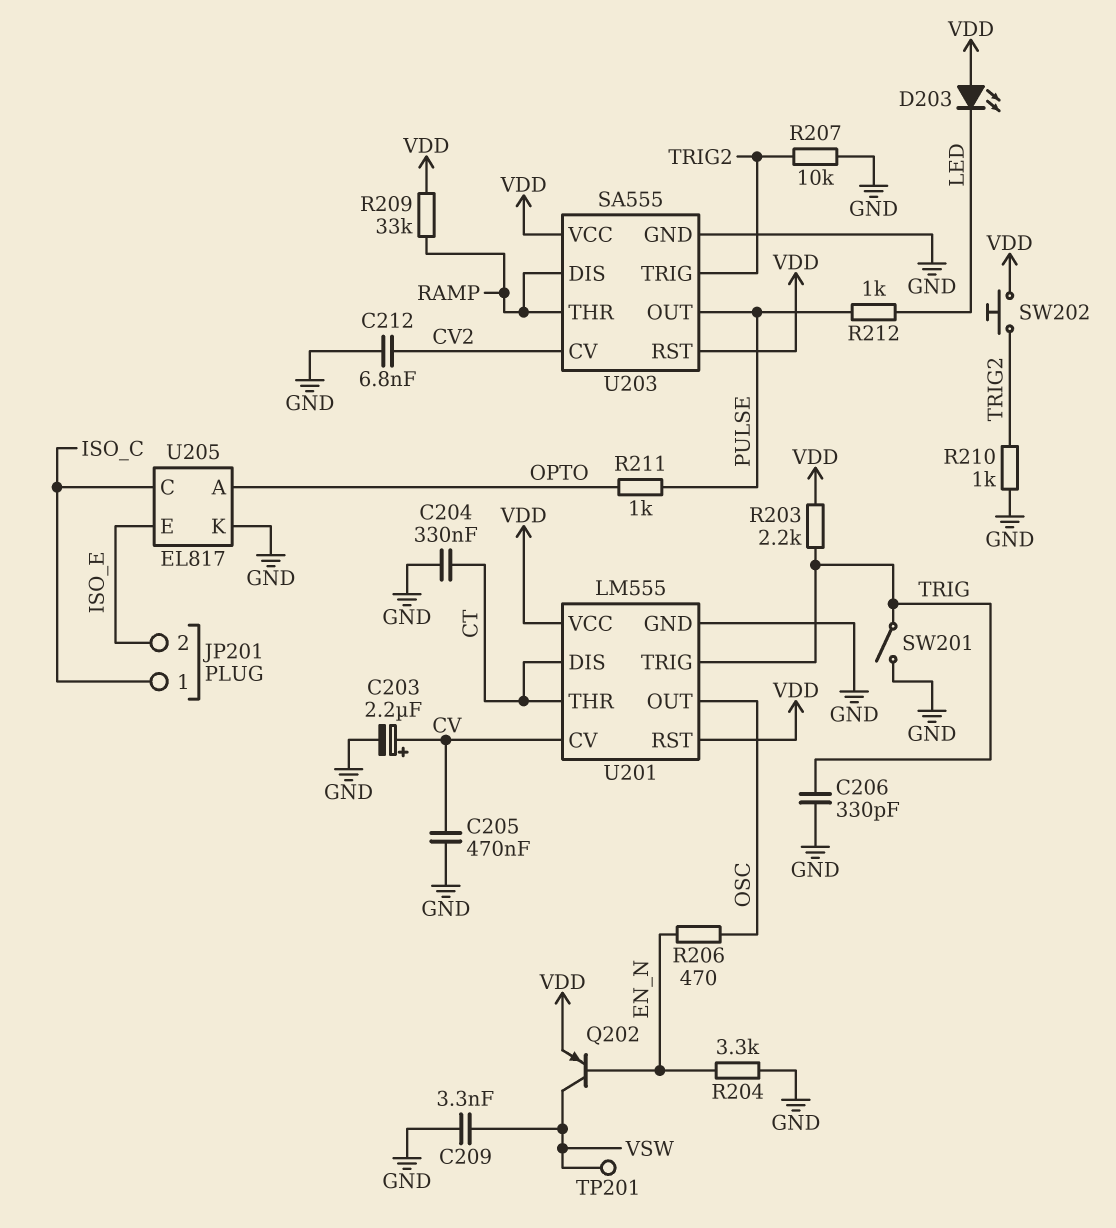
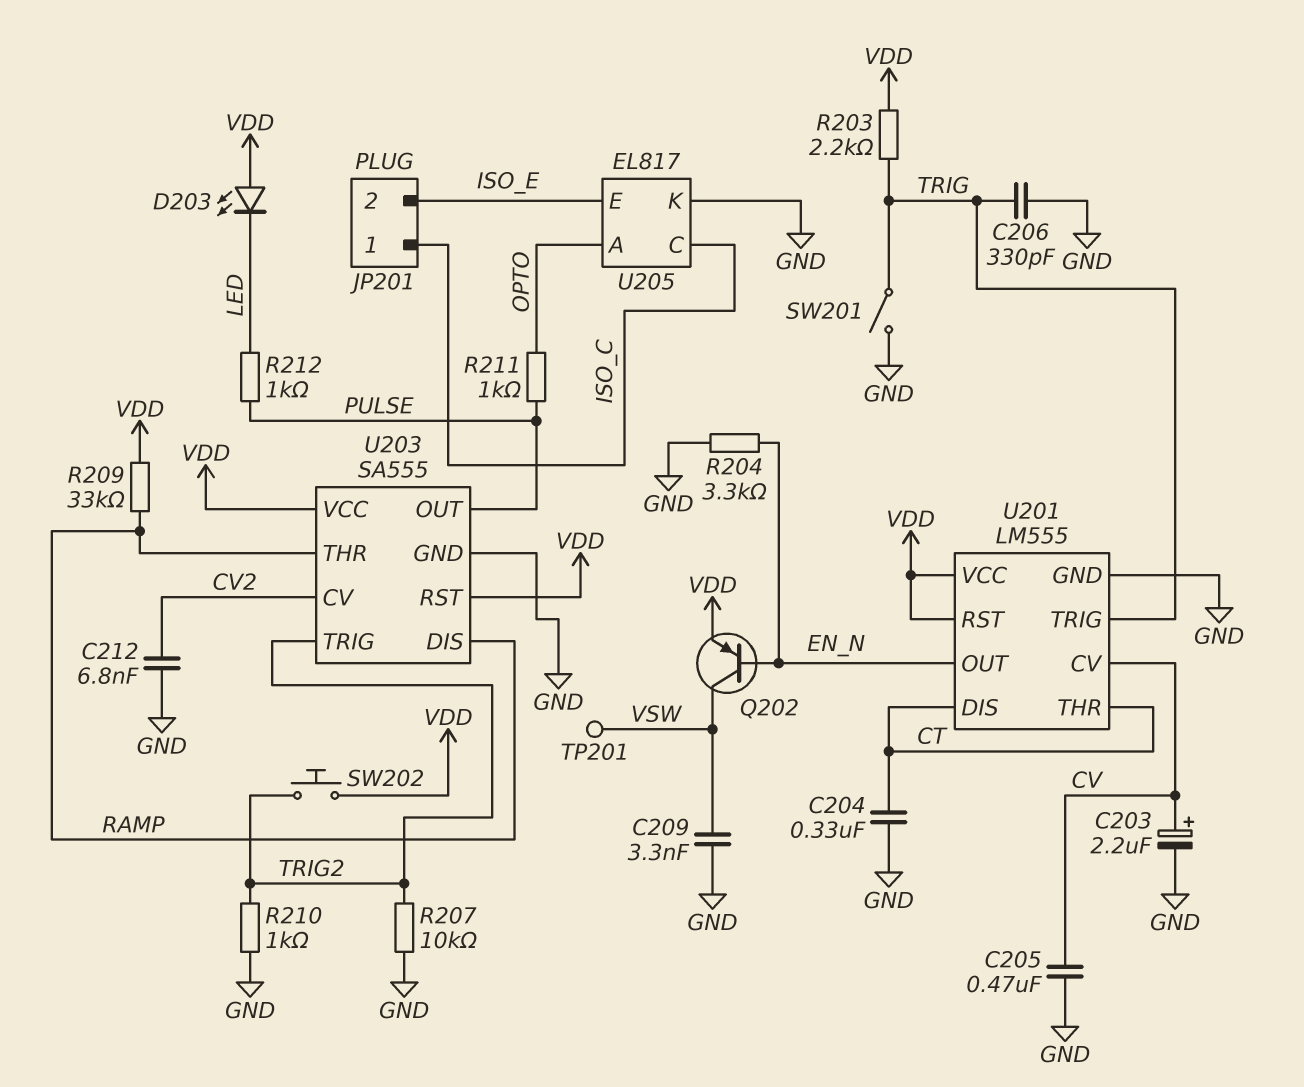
R206: 470 (EN_N, OSC) -> none
U201 pin OUT: OSC -> EN_N

